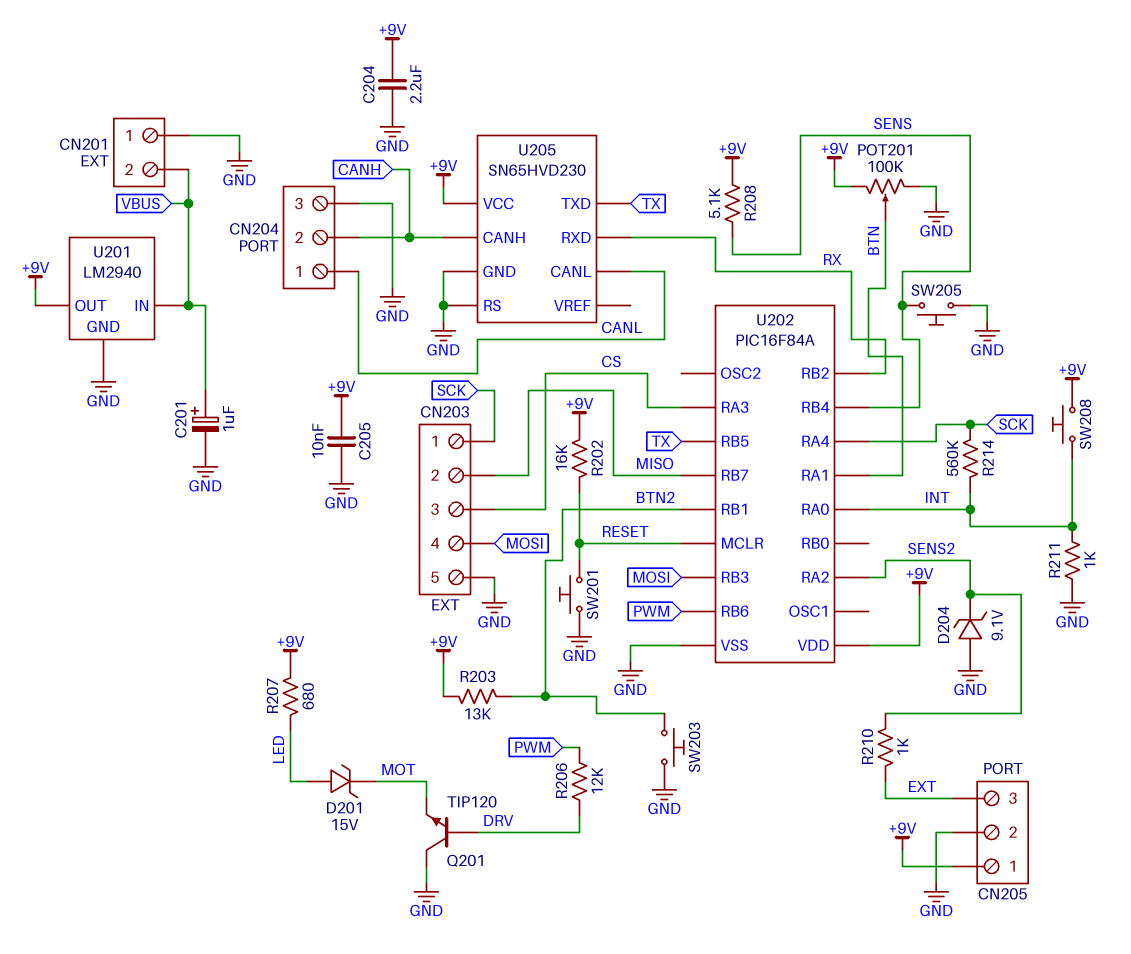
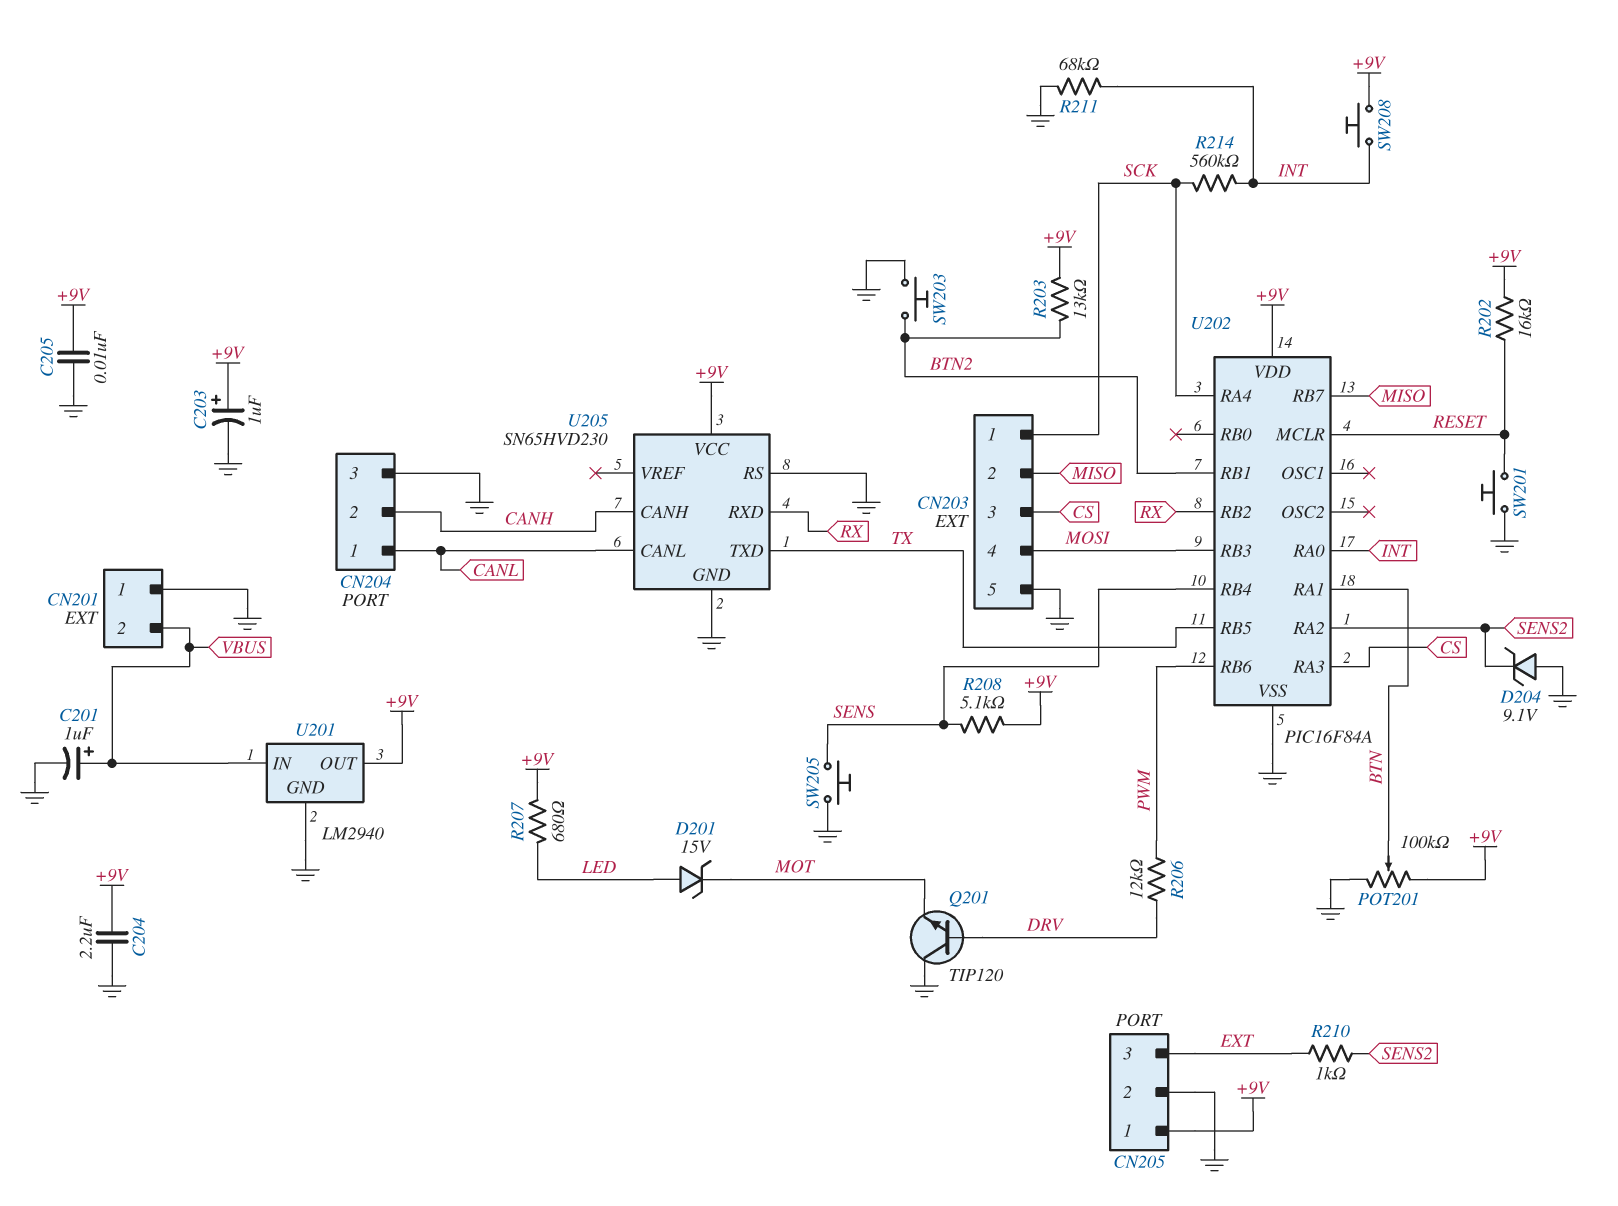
C203: none -> 1uF (plus +9V, minus GND)
R211: 1k (GND, INT) -> 68k (GND, INT)

